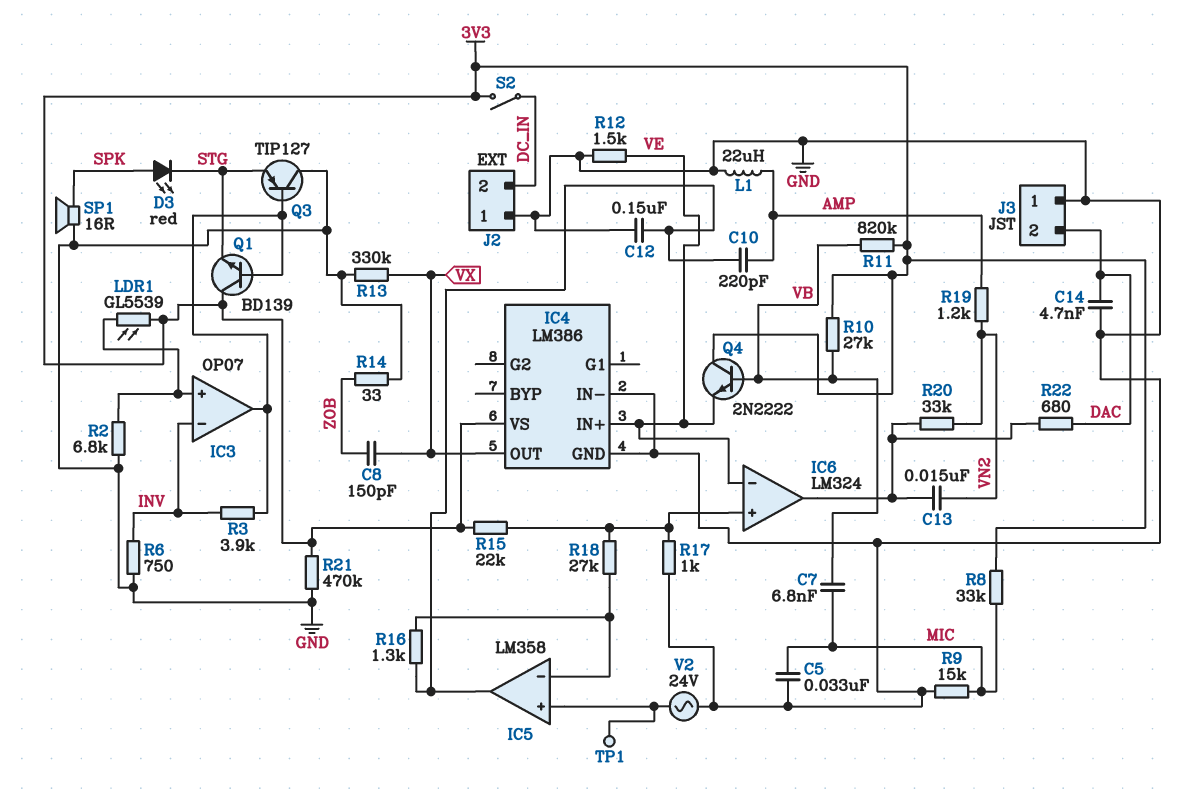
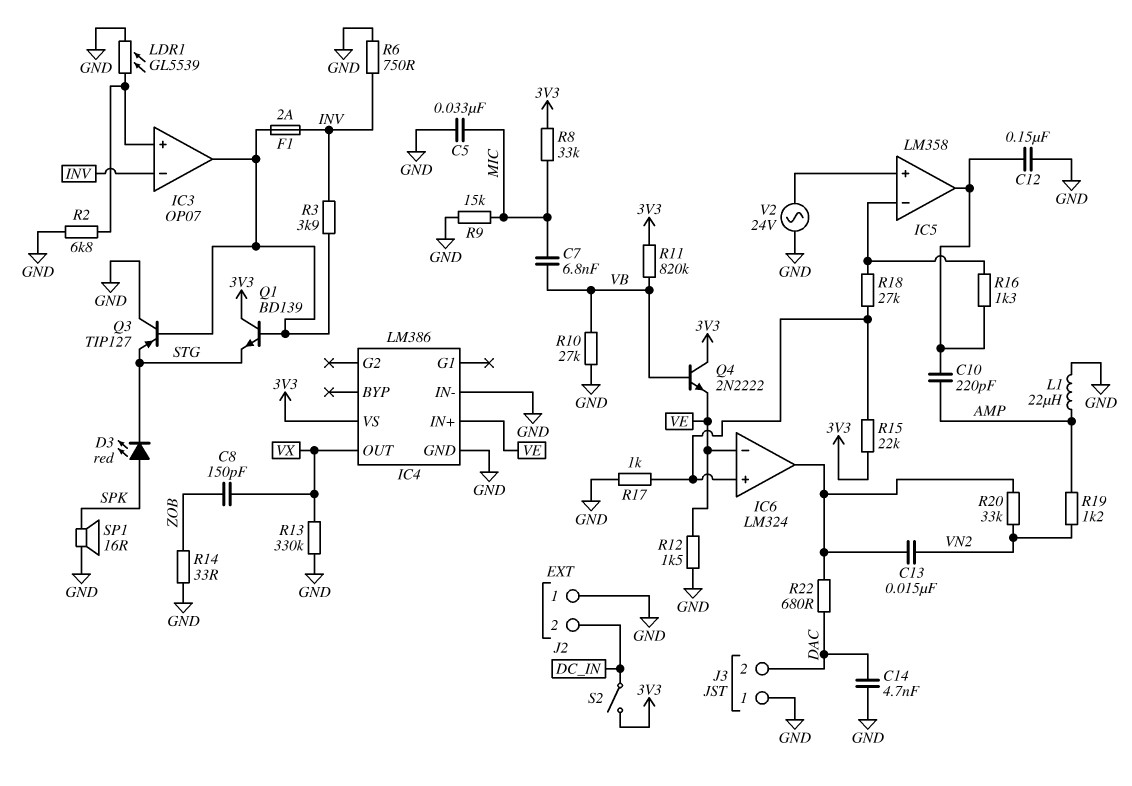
F1: none -> 2A (IC3/out, INV)
LDR1: GL5539 (3V3, IC3/in+) -> GL5539 (GND, IC3/in+)
R10: 27k (3V3, VB) -> 27k (GND, VB)
R21: 470k (3V3, GND) -> none
TP1: test point (IC5/in+) -> none

